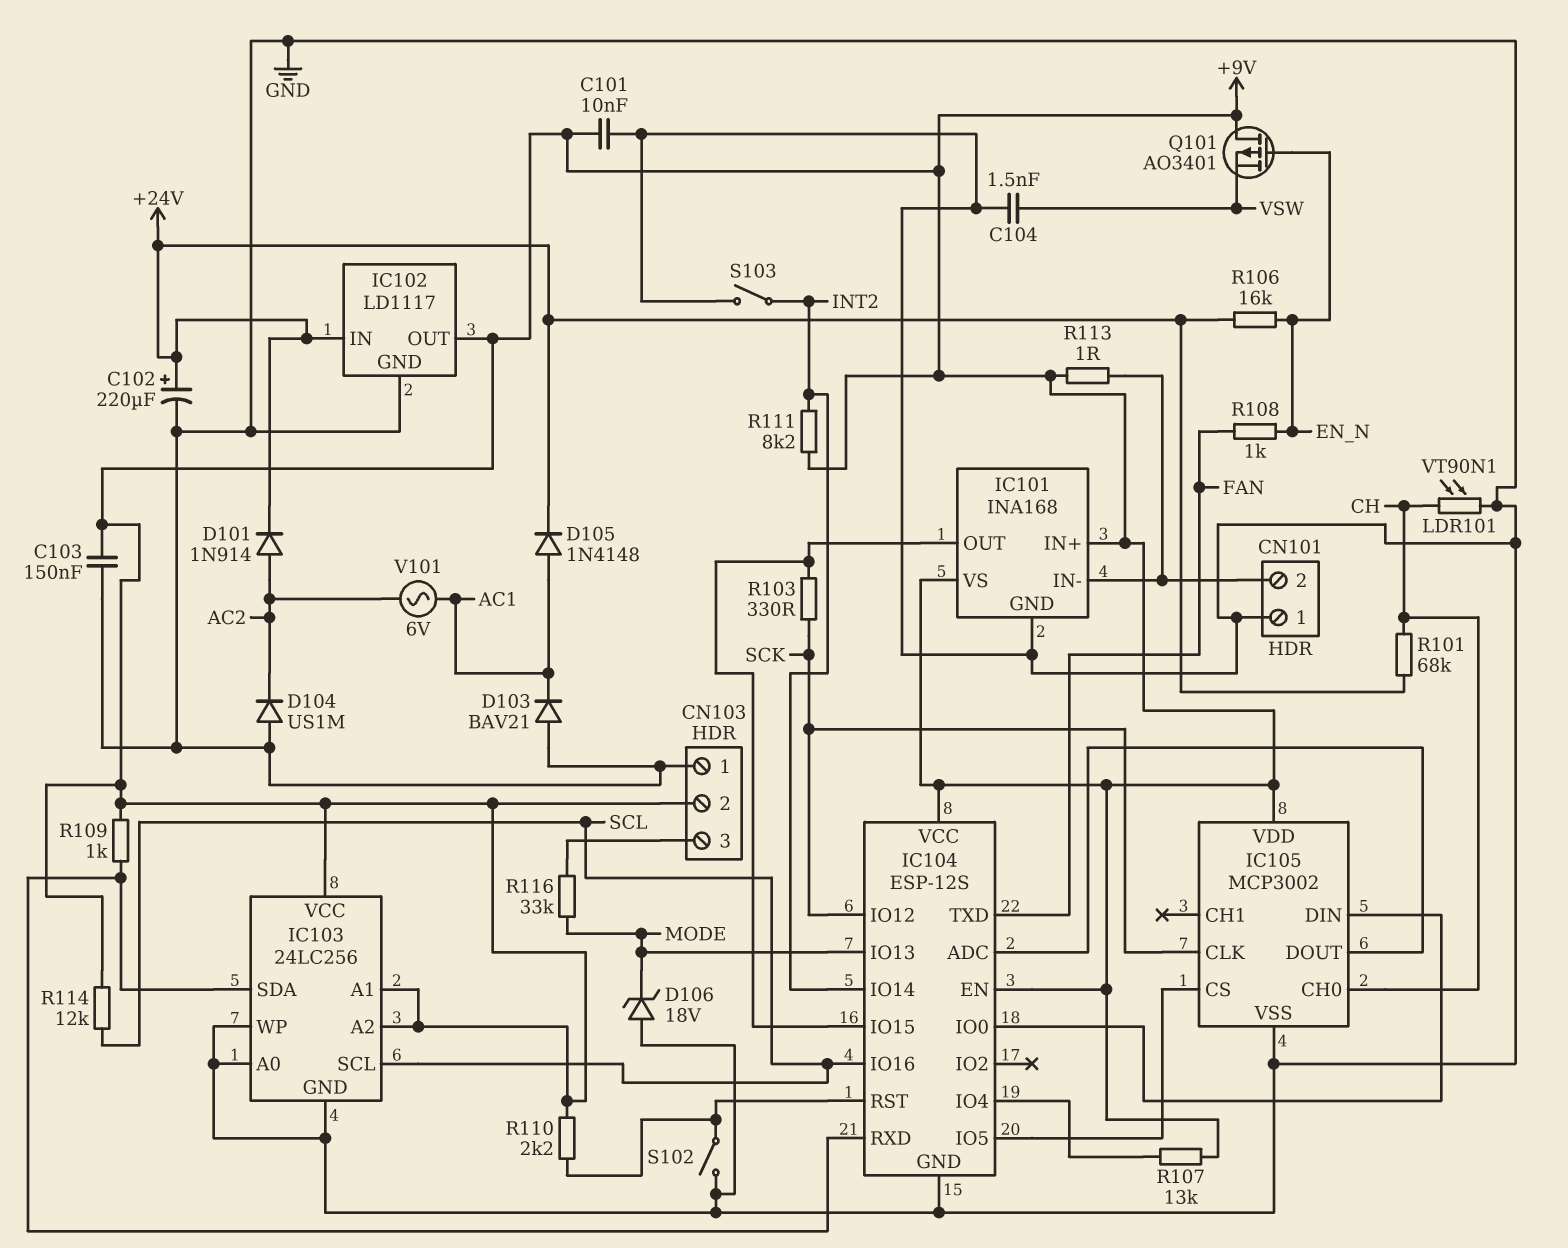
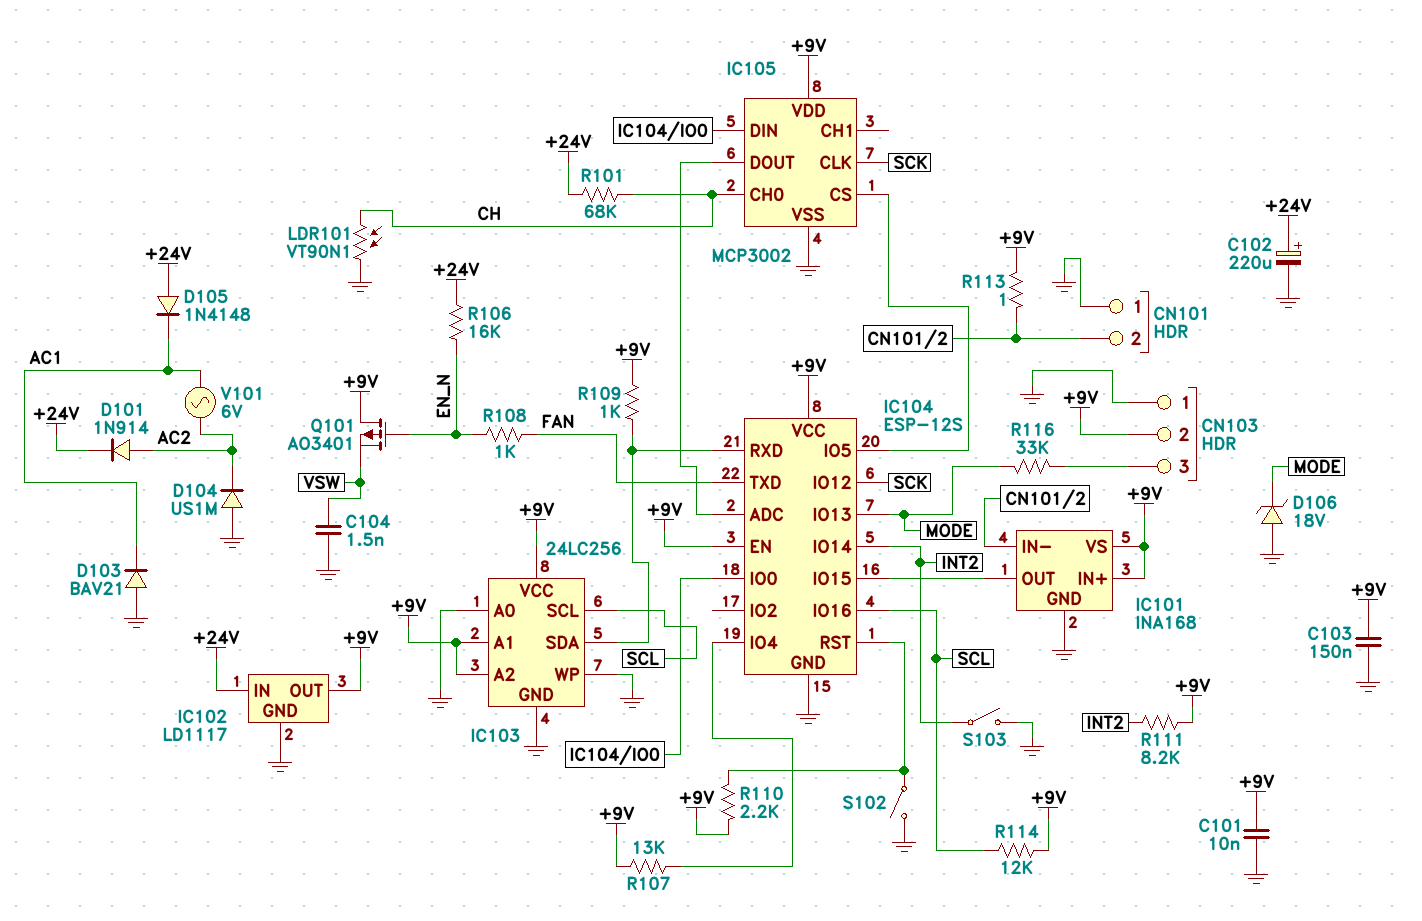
D105: diode 1N4148 (A AC1, K +24V) -> diode 1N4148 (A +24V, K AC1)
R103: 330 (IC101/OUT, SCK) -> none

